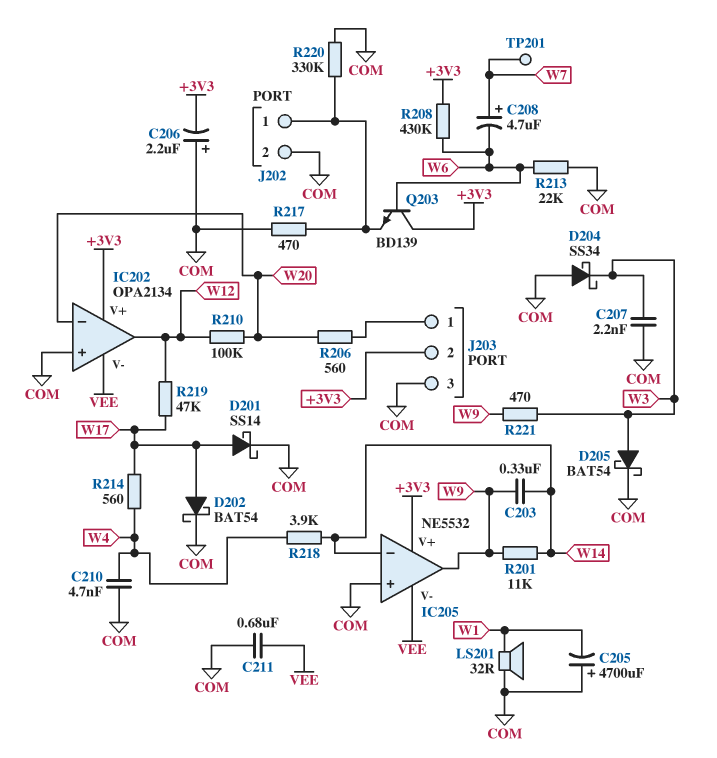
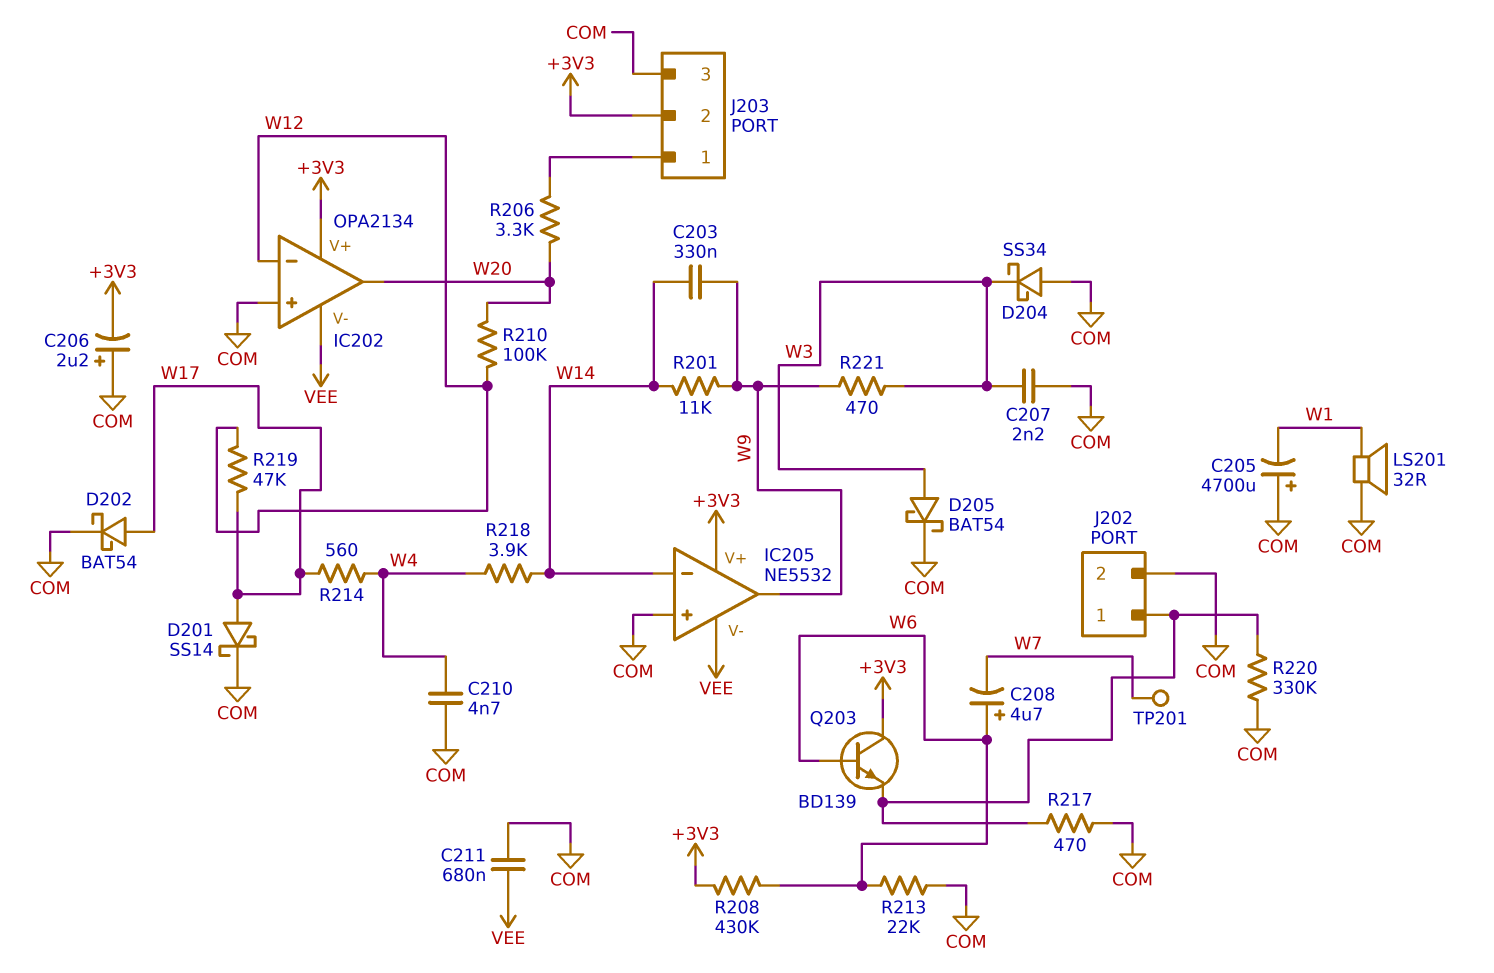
C208: 4.7uF (plus W7, minus W6) -> 4.7uF (plus W6, minus W7)
IC202 pin in-: W20 -> W12
IC202 pin out: W12 -> W20
R206: 560 (J203/1, W20) -> 3.3k (J203/1, W20)

